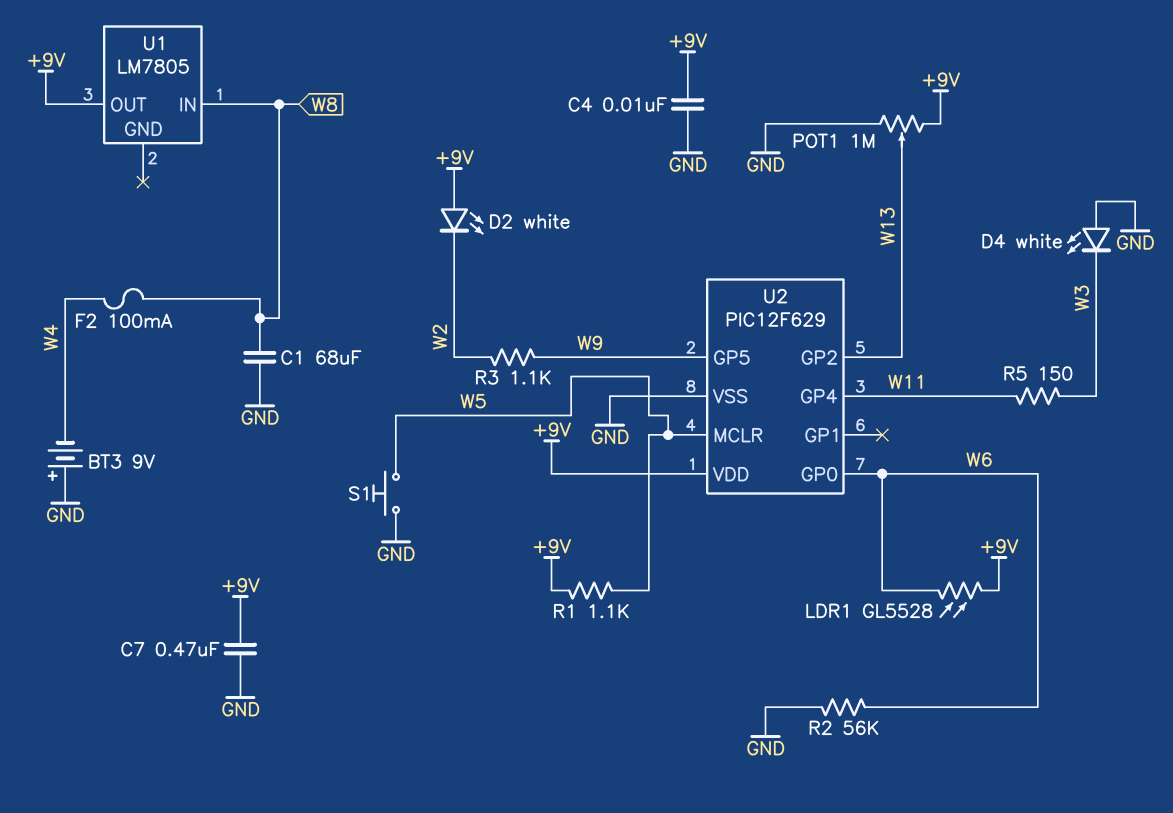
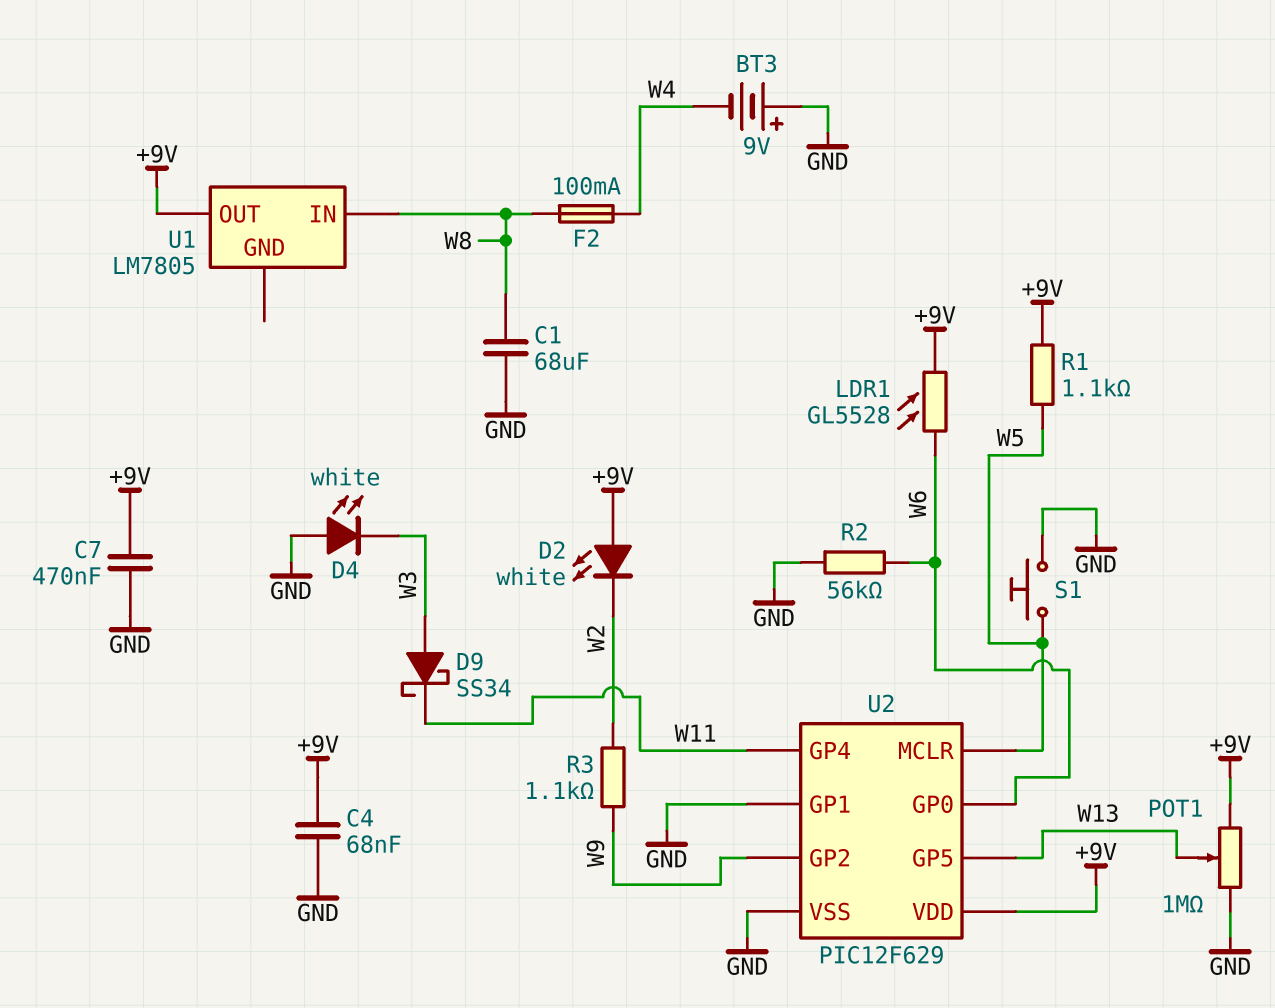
C4: 10nF (+9V, GND) -> 68nF (+9V, GND)
D9: none -> schottky SS34 (A W3, K W11)
R5: 150 (W3, W11) -> none
U2 pin GP1: none -> GND
U2 pin GP2: W13 -> W9
U2 pin GP5: W9 -> W13

